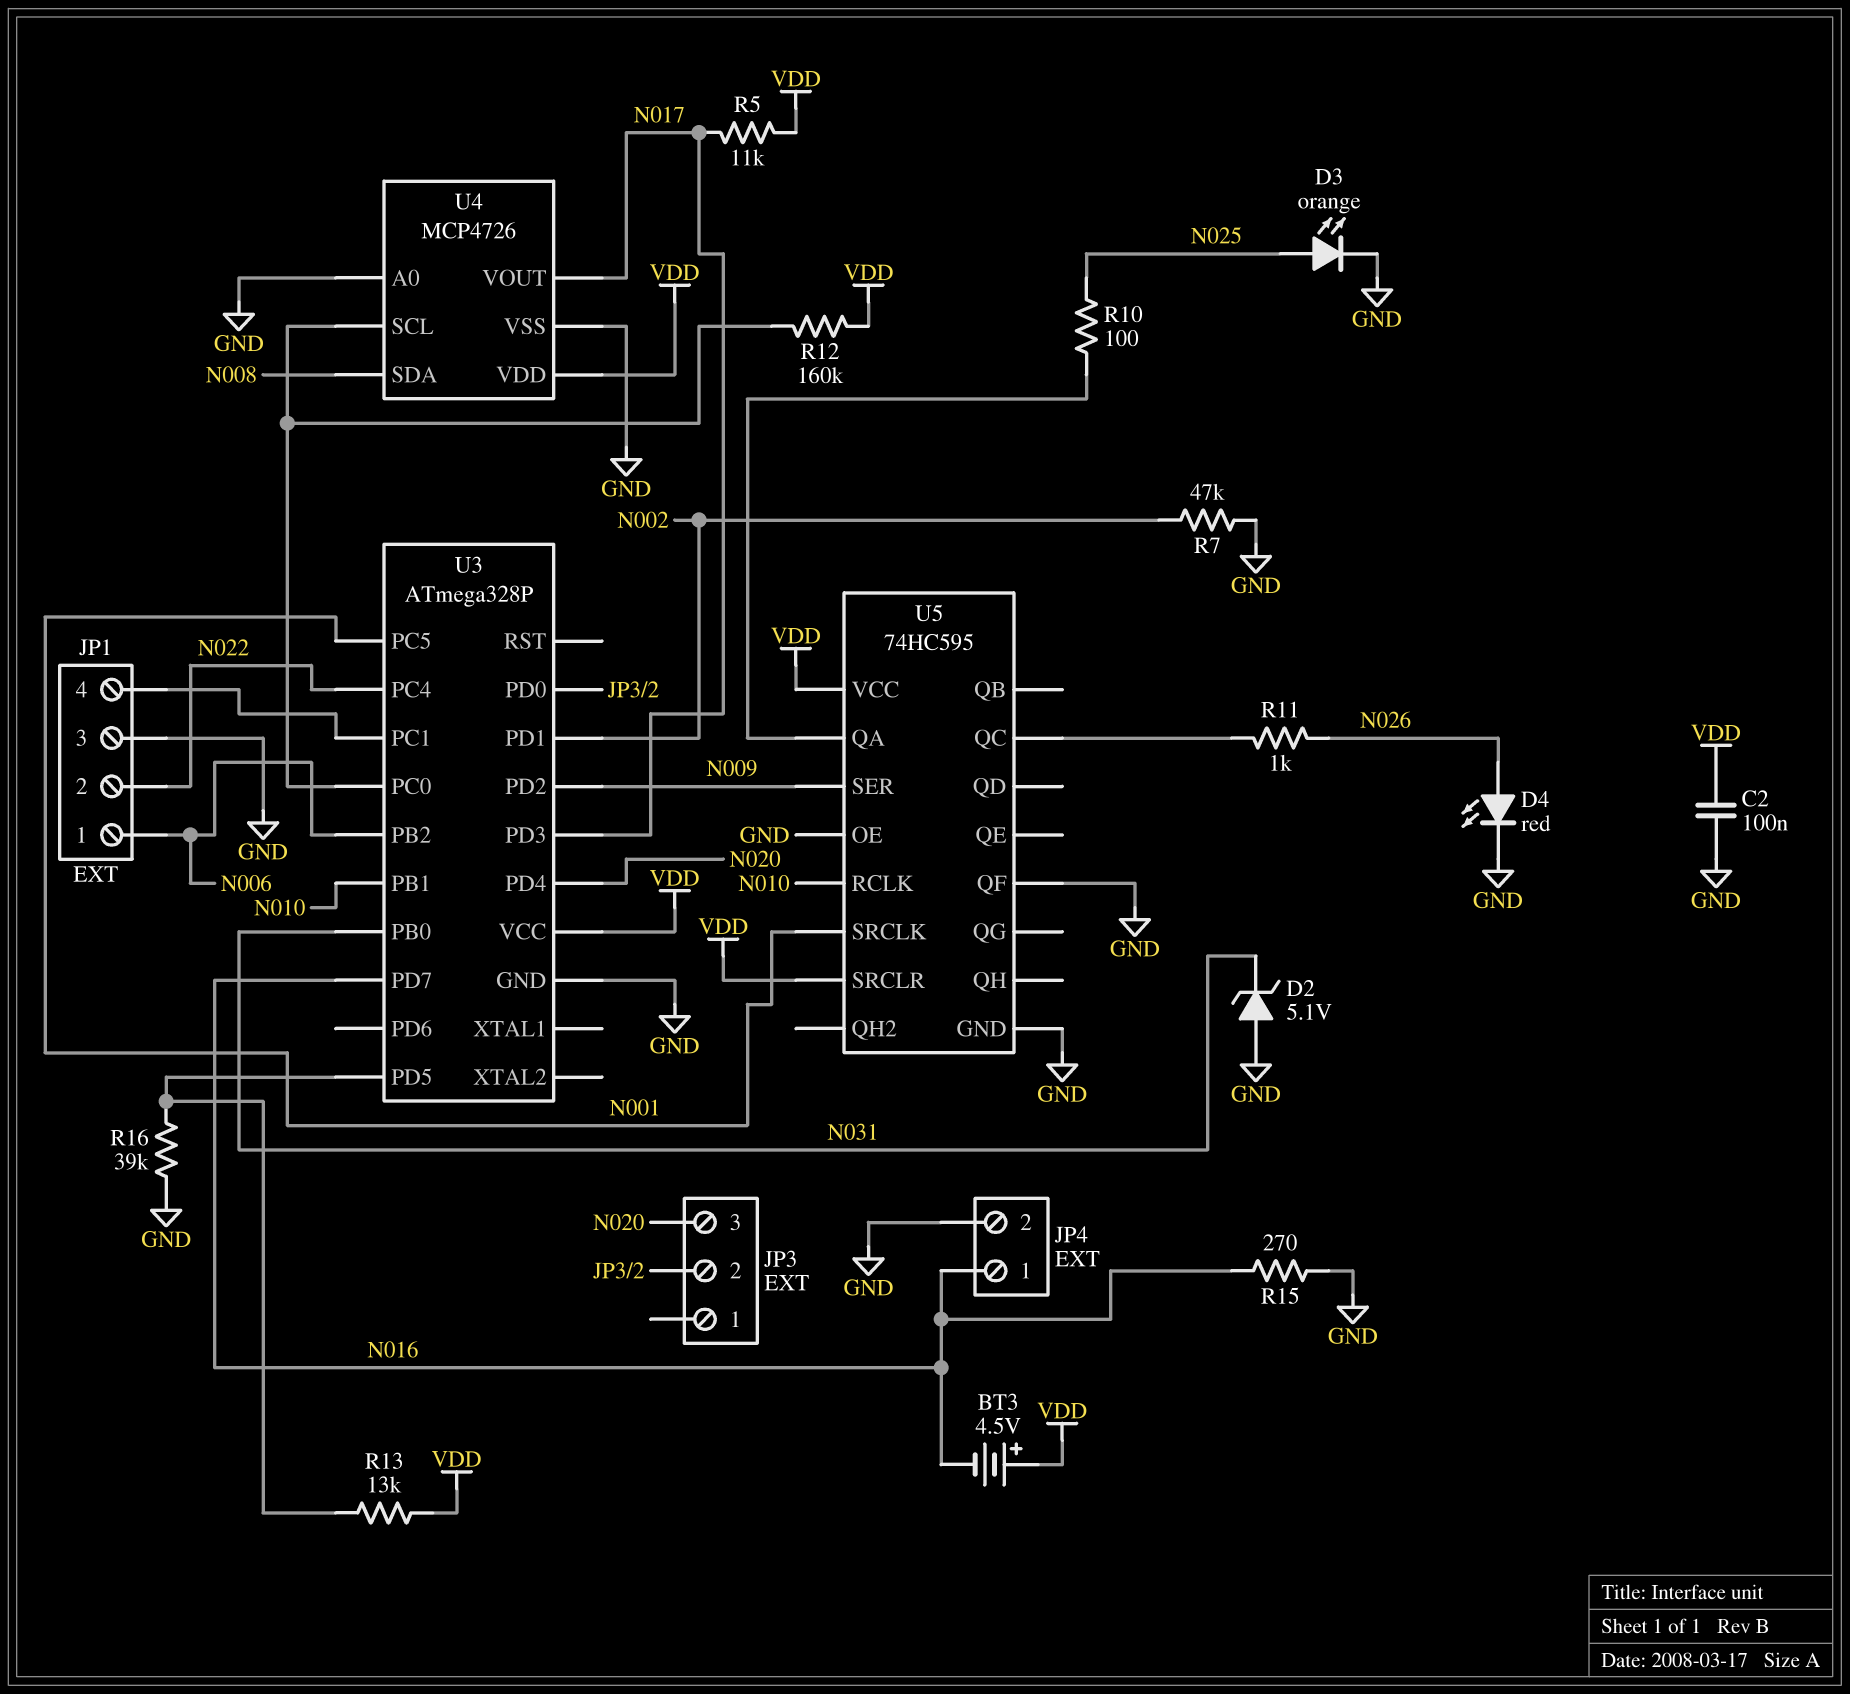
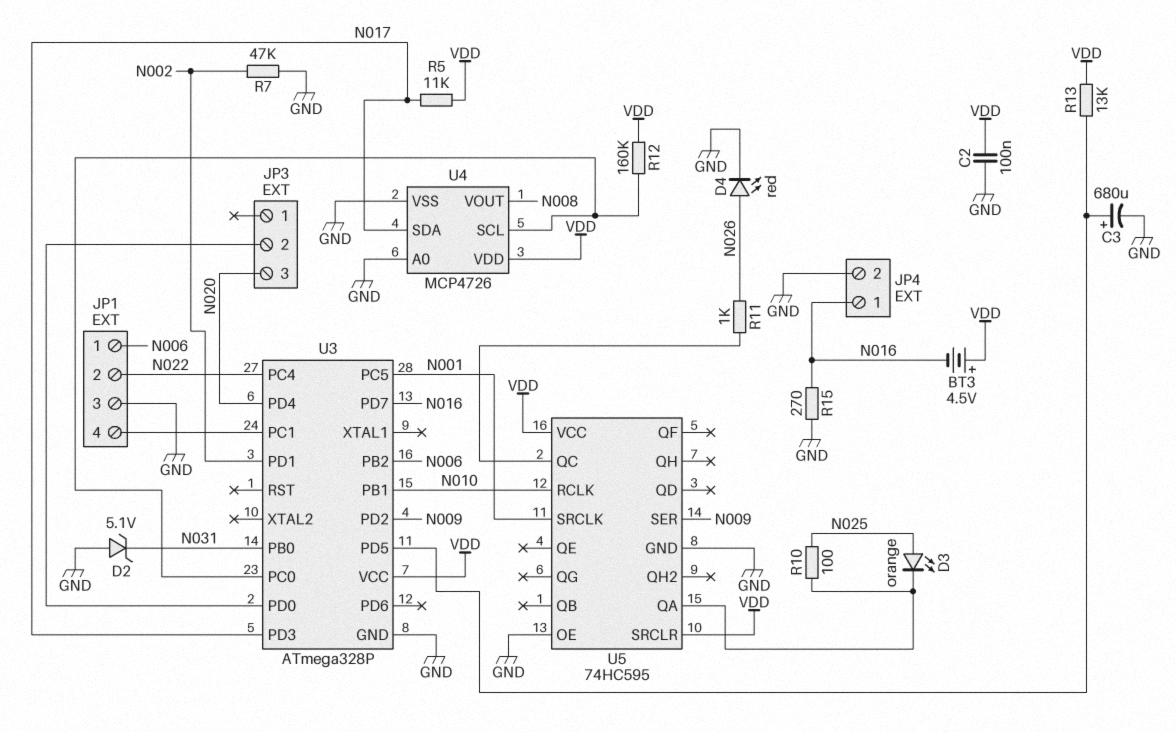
C3: none -> 680uF (plus U3/PD5, minus GND)
D3: LED orange (A N025, K GND) -> LED orange (A N025, K U5/QA)
R16: 39k (GND, U3/PD5) -> none
U4 pin SDA: N008 -> N017
U4 pin VOUT: N017 -> N008
U5 pin QF: GND -> none

